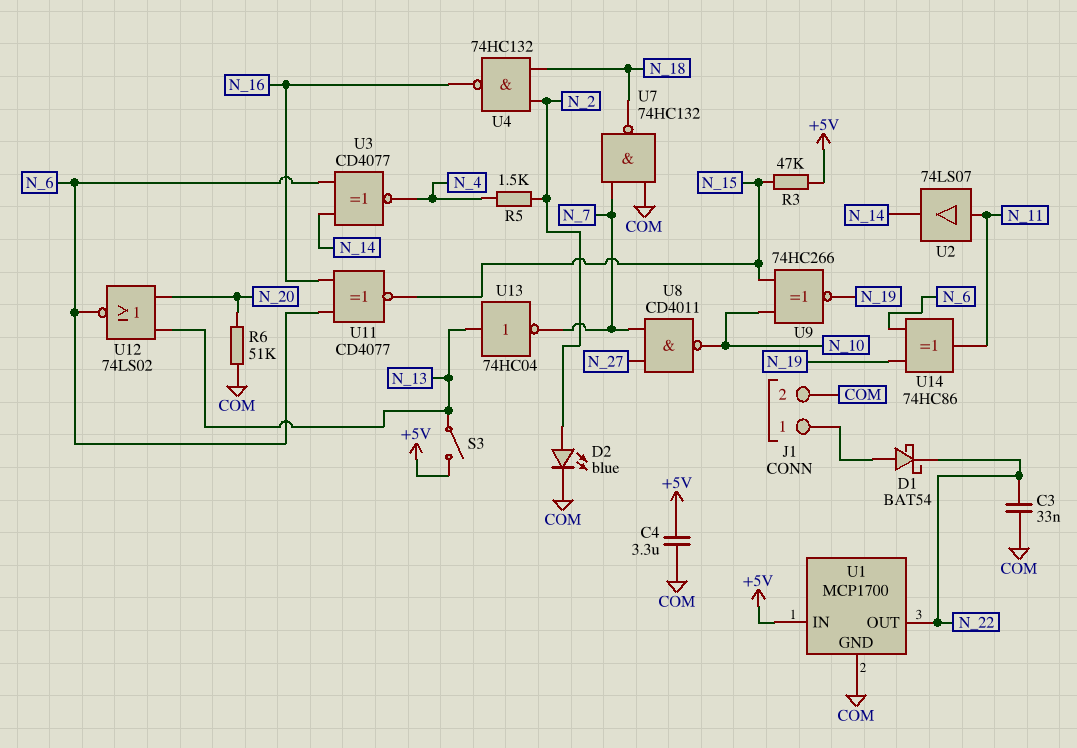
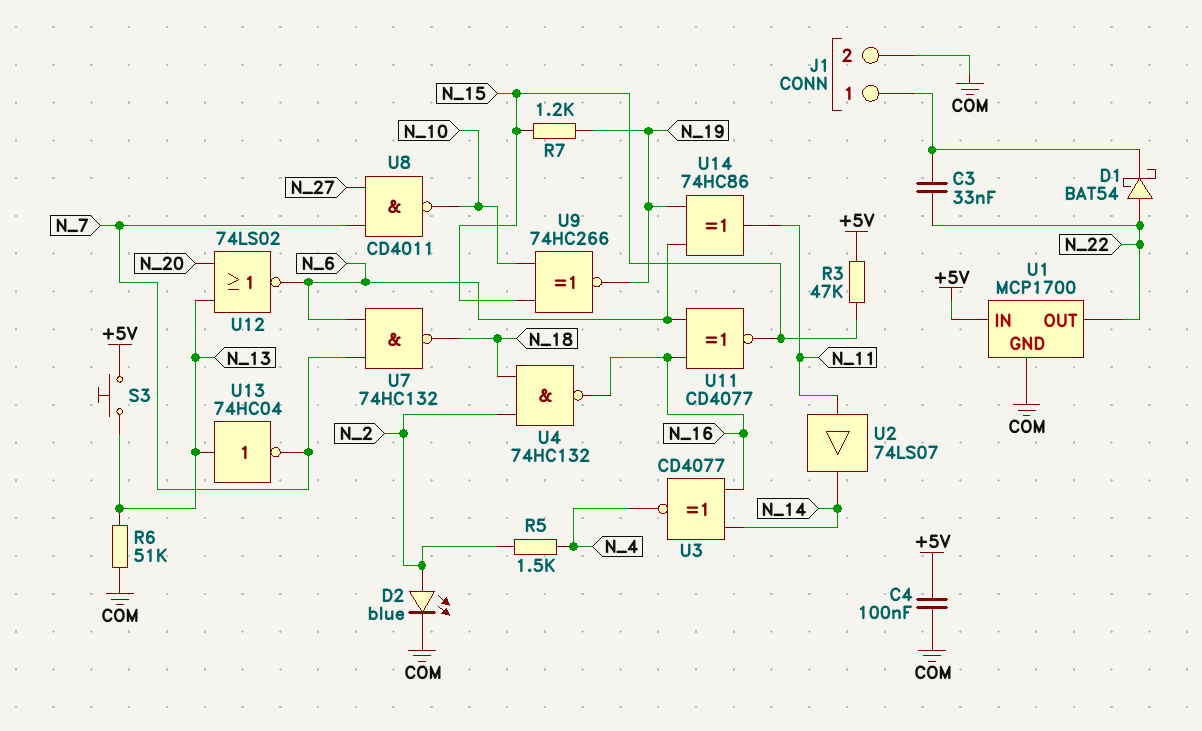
C3: 33nF (COM, N_22) -> 33nF (J1/1, N_22)
C4: 3.3uF (+5V, COM) -> 100nF (+5V, COM)
D1: schottky BAT54 (A J1/1, K N_22) -> schottky BAT54 (A N_22, K J1/1)
R6: 51k (COM, N_20) -> 51k (COM, N_13)
R7: none -> 1.2k (N_15, N_19)
S3: switch (+5V, N_13) -> button (+5V, N_13)
U3: XNOR CD4077 (in N_6, in N_14, out N_4) -> XNOR CD4077 (in N_14, in N_16, out N_4)
U7: NAND 74HC132 (in COM, in N_7, out N_18) -> NAND 74HC132 (in N_6, in N_7, out N_18)

